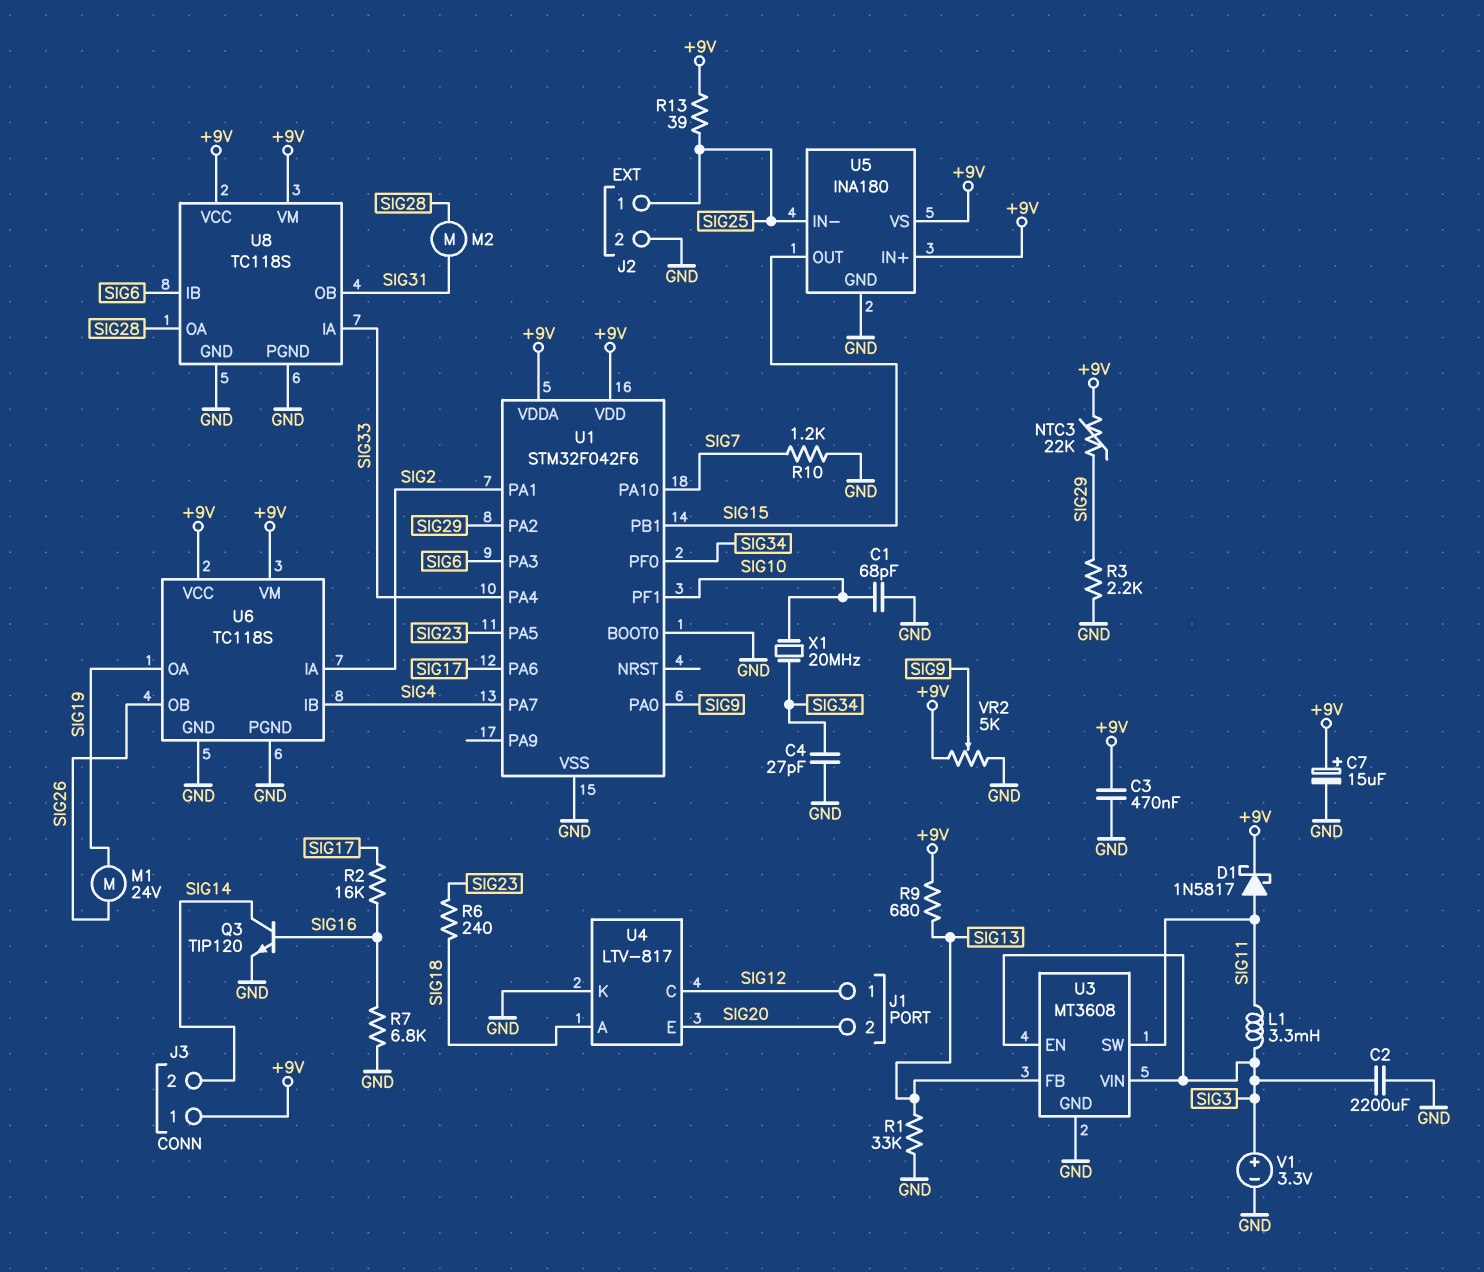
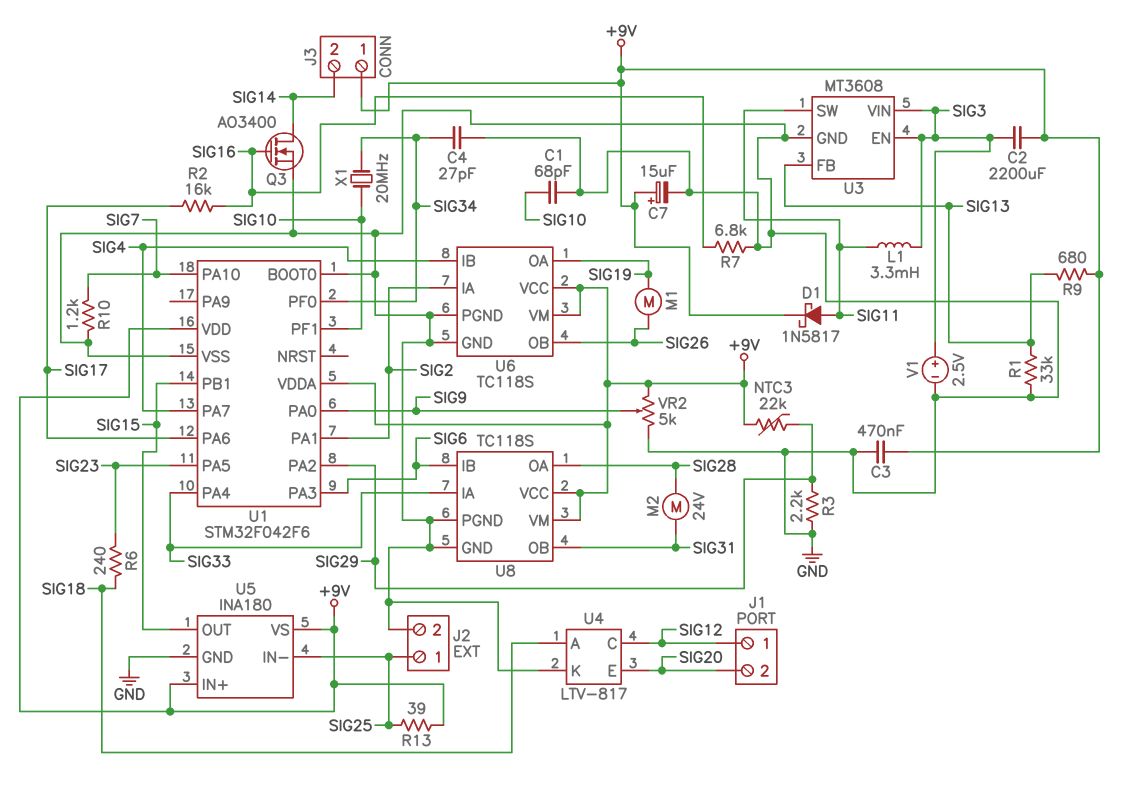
C2: 2200uF (GND, SIG3) -> 2200uF (+9V, SIG3)
M1: motor 24V (SIG19, SIG26) -> motor (SIG19, SIG26)
M2: motor (SIG28, SIG31) -> motor 24V (SIG28, SIG31)
Q3: NPN TIP120 (B SIG16, C SIG14, E GND) -> NMOS AO3400 (G SIG16, D SIG14, S GND)
V1: 3.3V (plus SIG3, minus GND) -> 2.5V (plus SIG3, minus GND)

